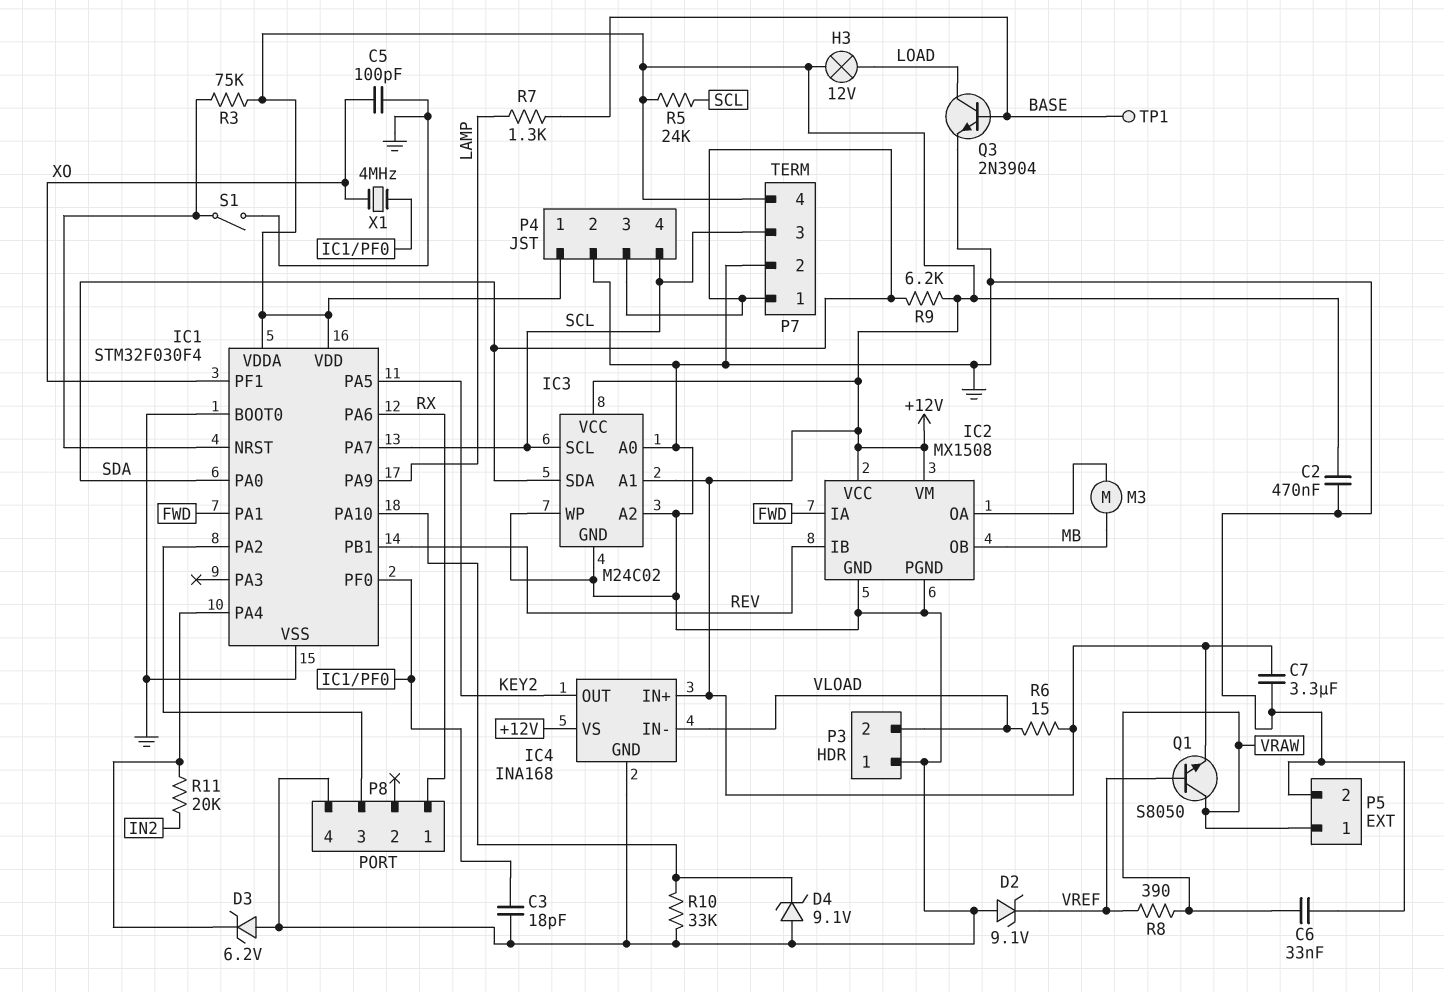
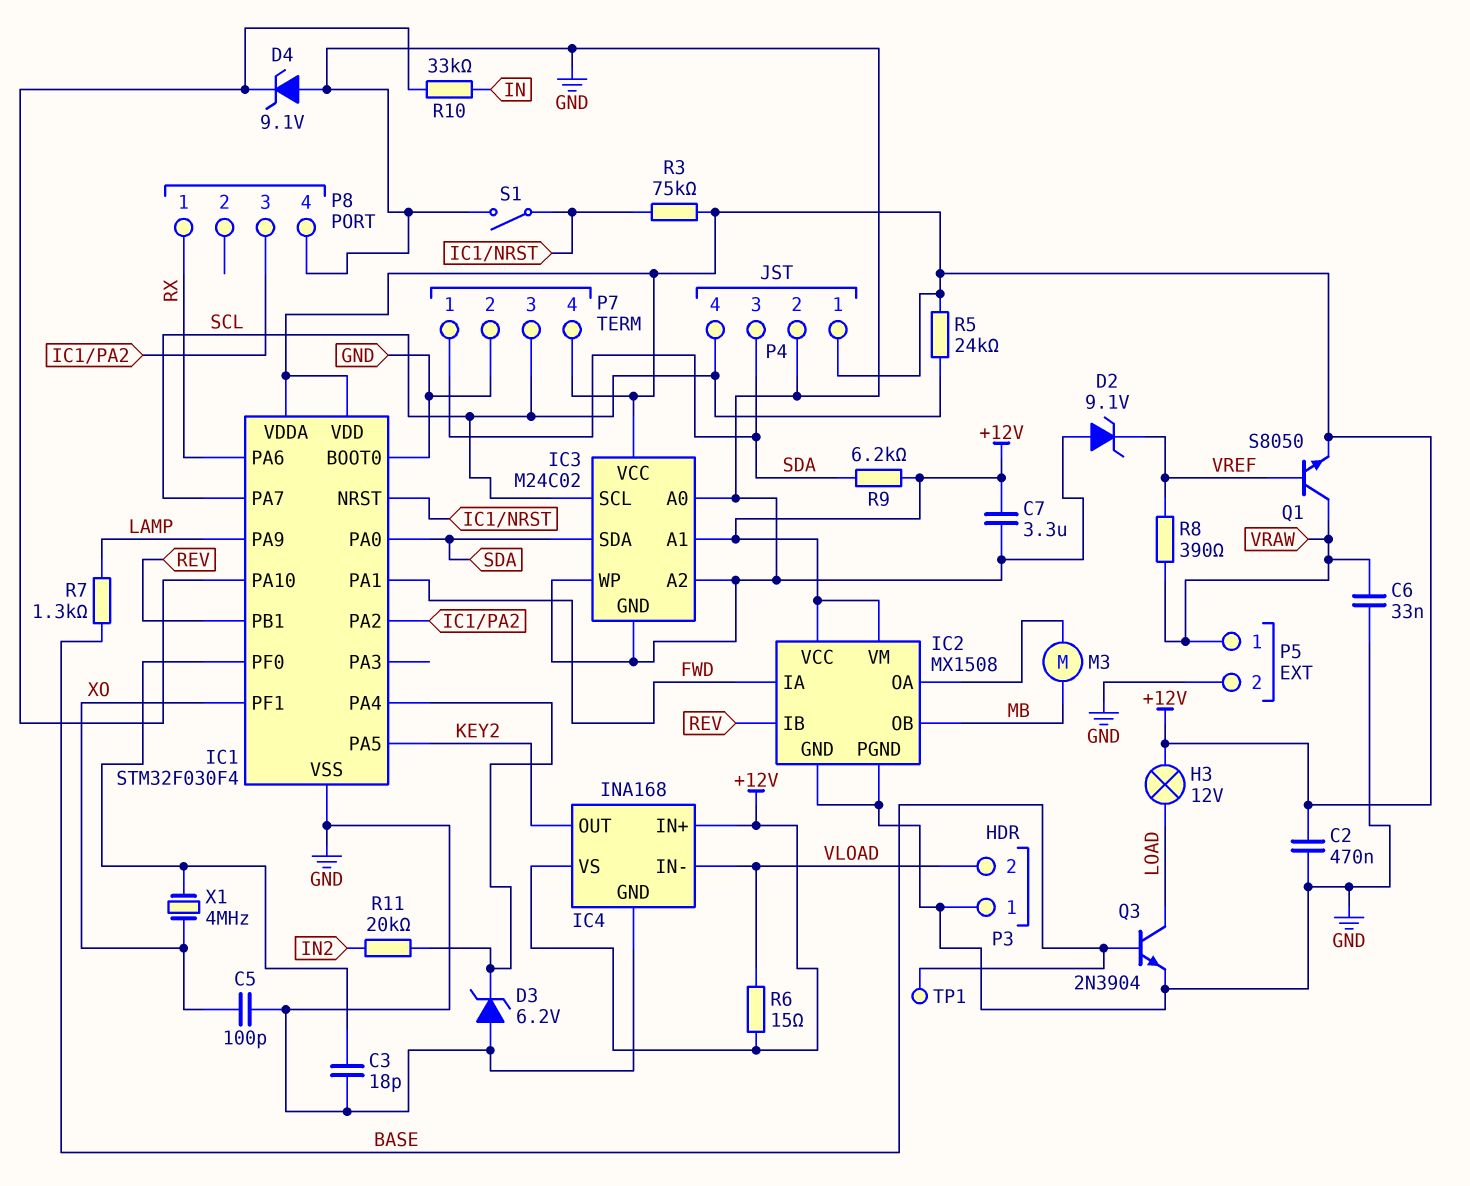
R10: 33k (GND, IC1/PA10) -> 33k (IC1/PA10, IN)

